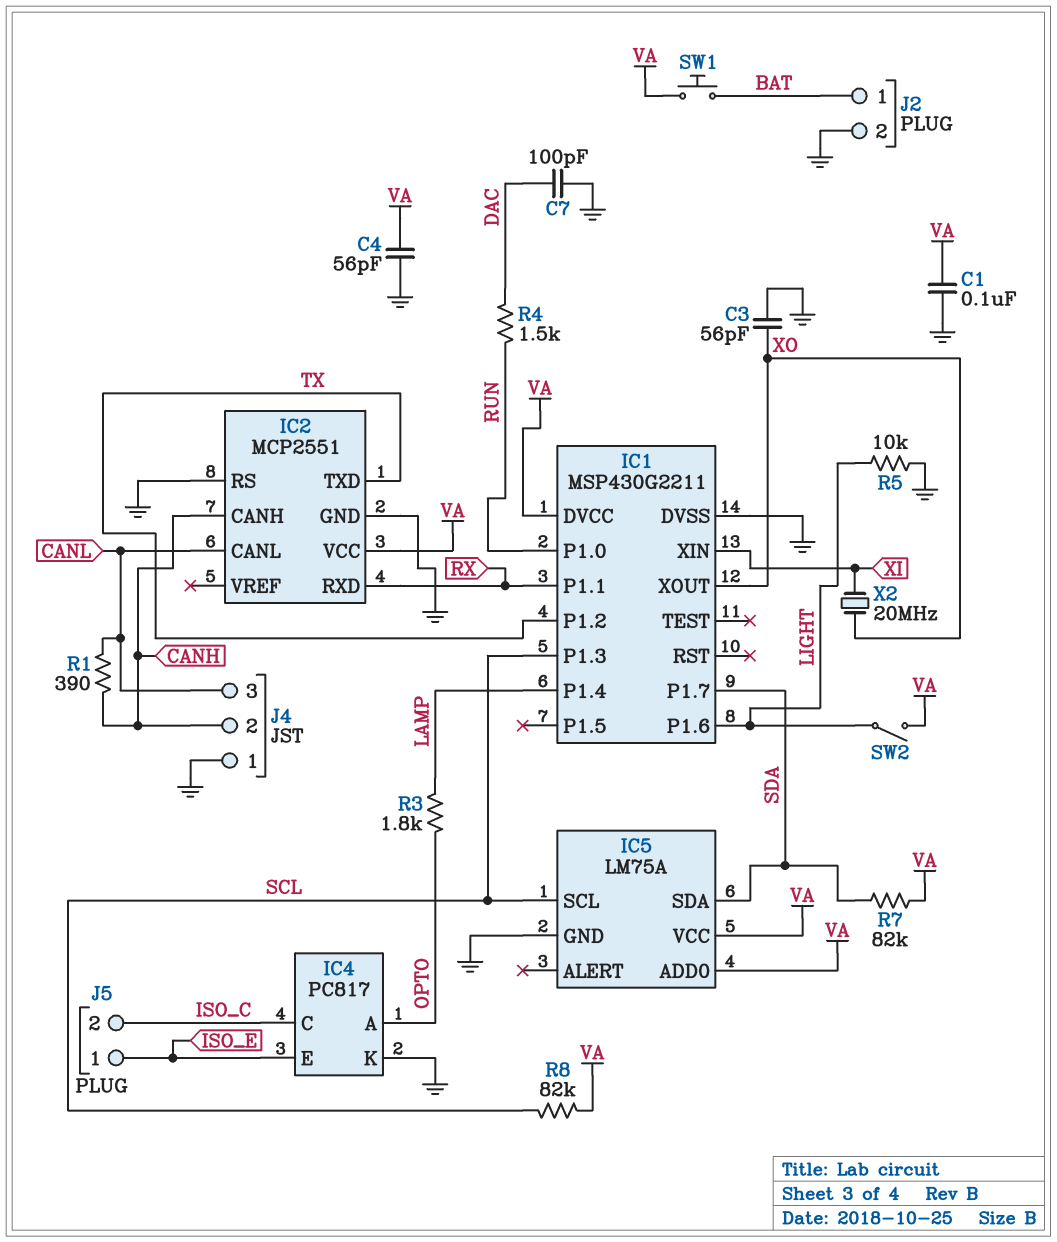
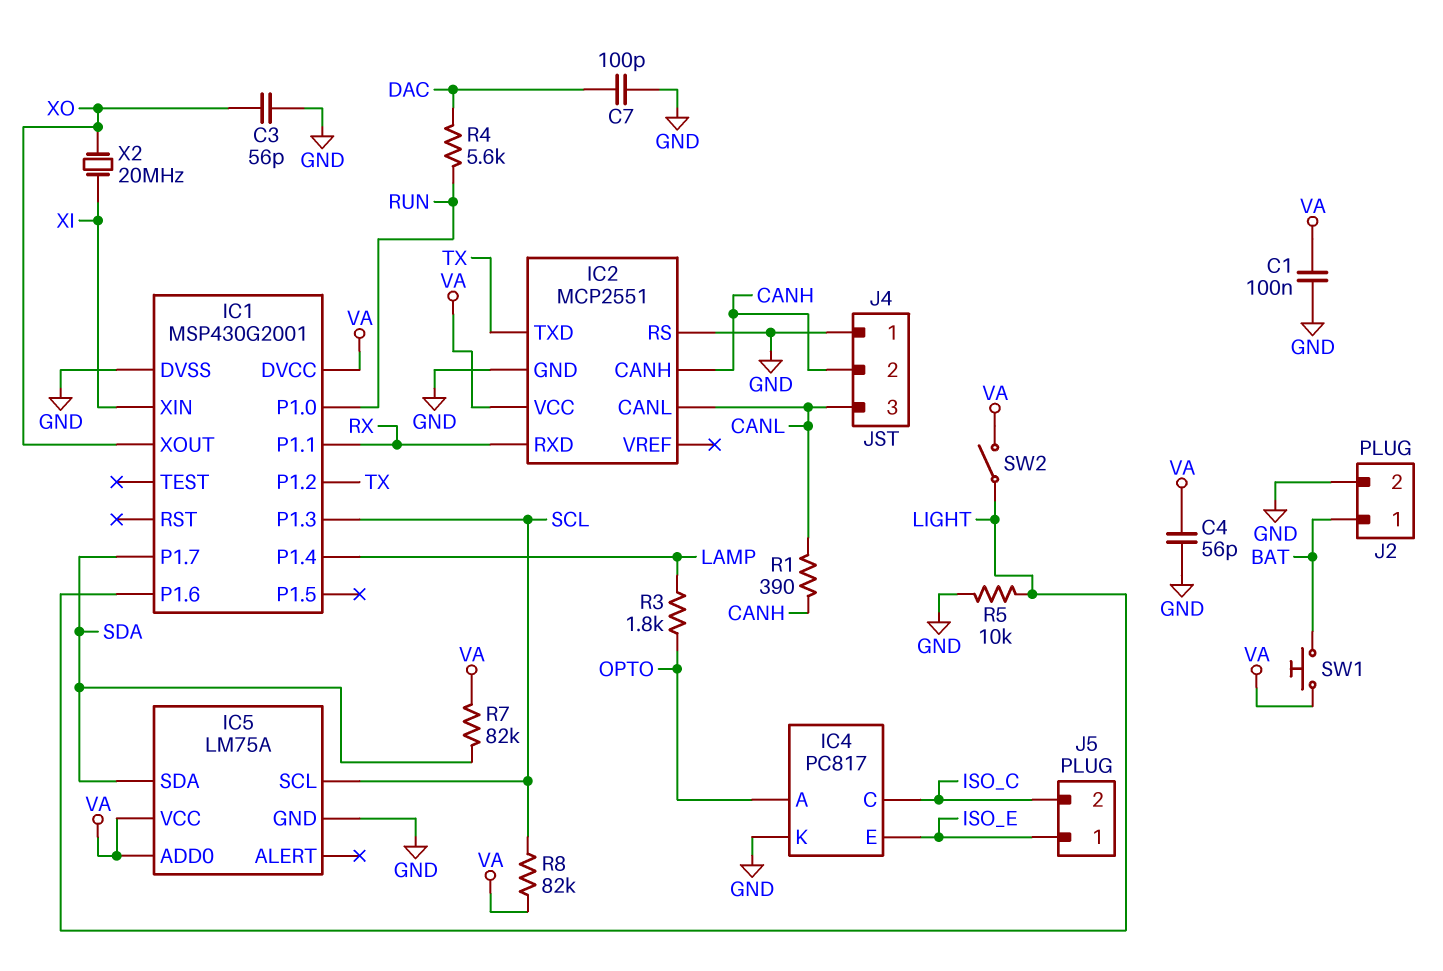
IC1: MSP430G2211 -> MSP430G2001
R4: 1.5k (DAC, RUN) -> 5.6k (DAC, RUN)

